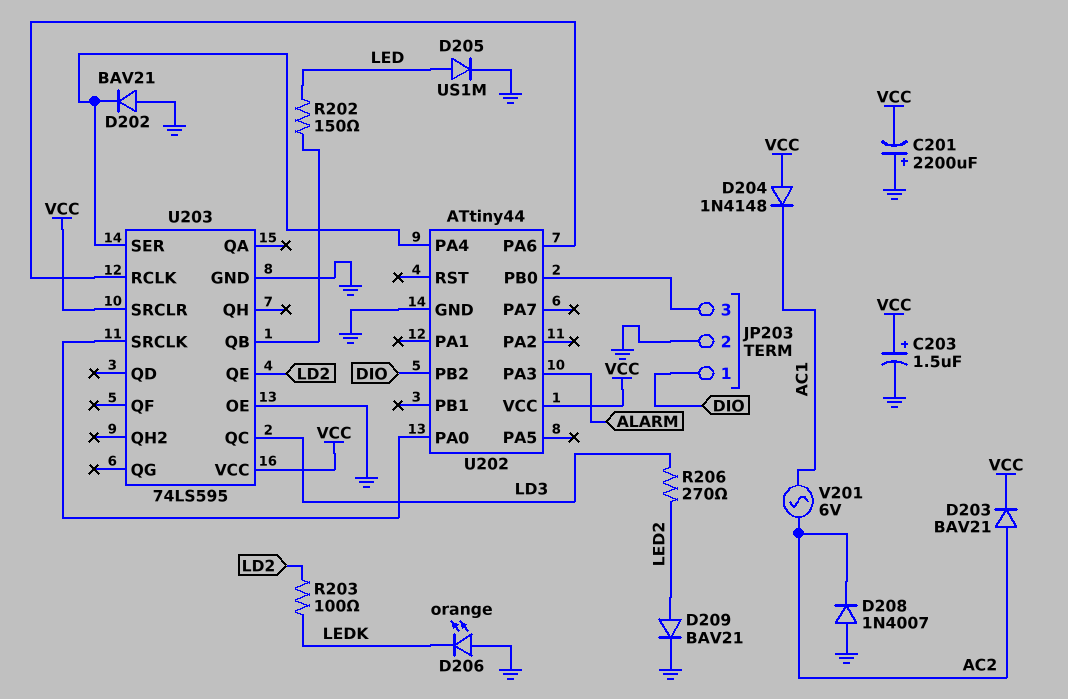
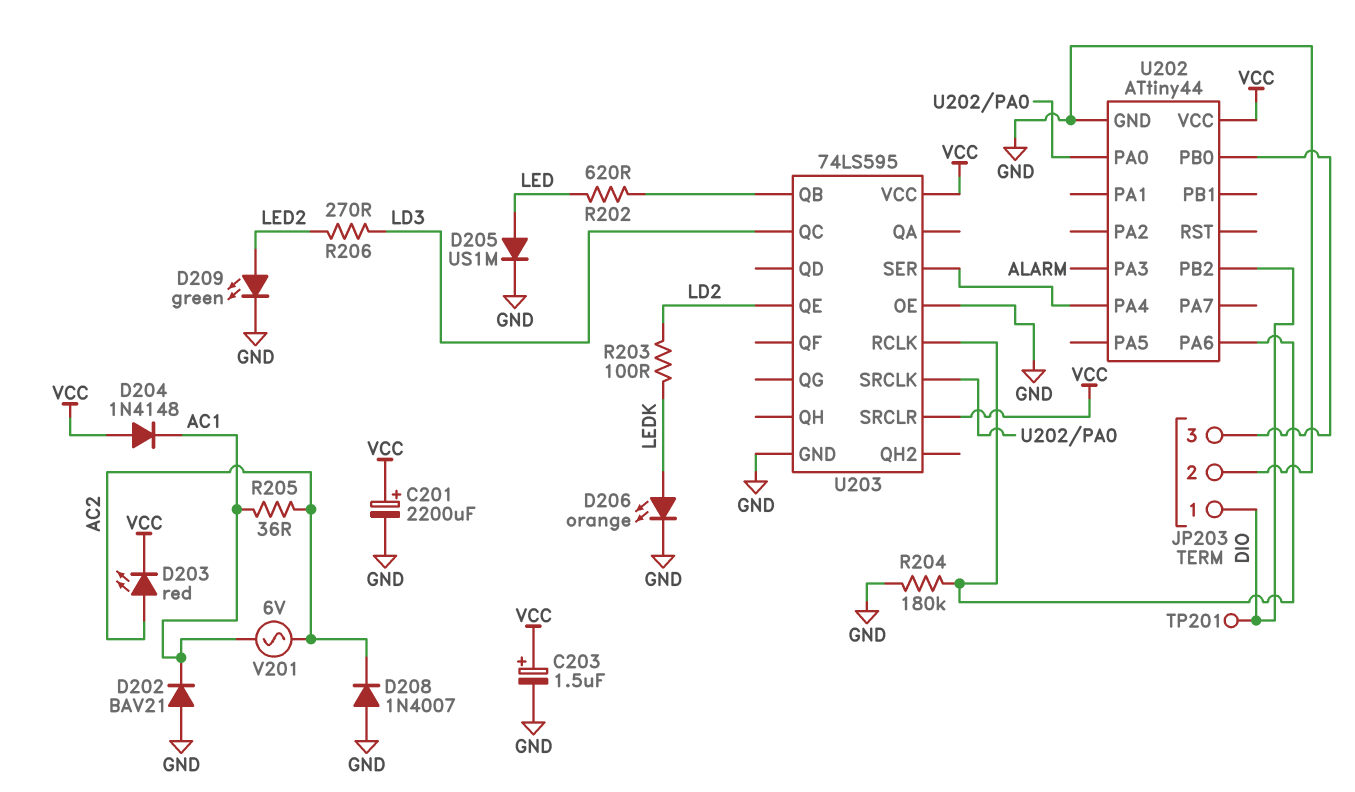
C201: 2200uF (plus GND, minus VCC) -> 2200uF (plus VCC, minus GND)
D202: diode BAV21 (A GND, K U202/PA4) -> diode BAV21 (A GND, K AC1)
D203: diode BAV21 (A AC2, K VCC) -> LED red (A AC2, K VCC)
D206: LED orange (A GND, K LEDK) -> LED orange (A LEDK, K GND)
D209: diode BAV21 (A LED2, K GND) -> LED green (A LED2, K GND)
R202: 150 (LED, U203/QB) -> 620 (LED, U203/QB)
R204: none -> 180k (GND, U202/PA6)
R205: none -> 36 (AC1, AC2)
TP201: none -> test point (DIO)

